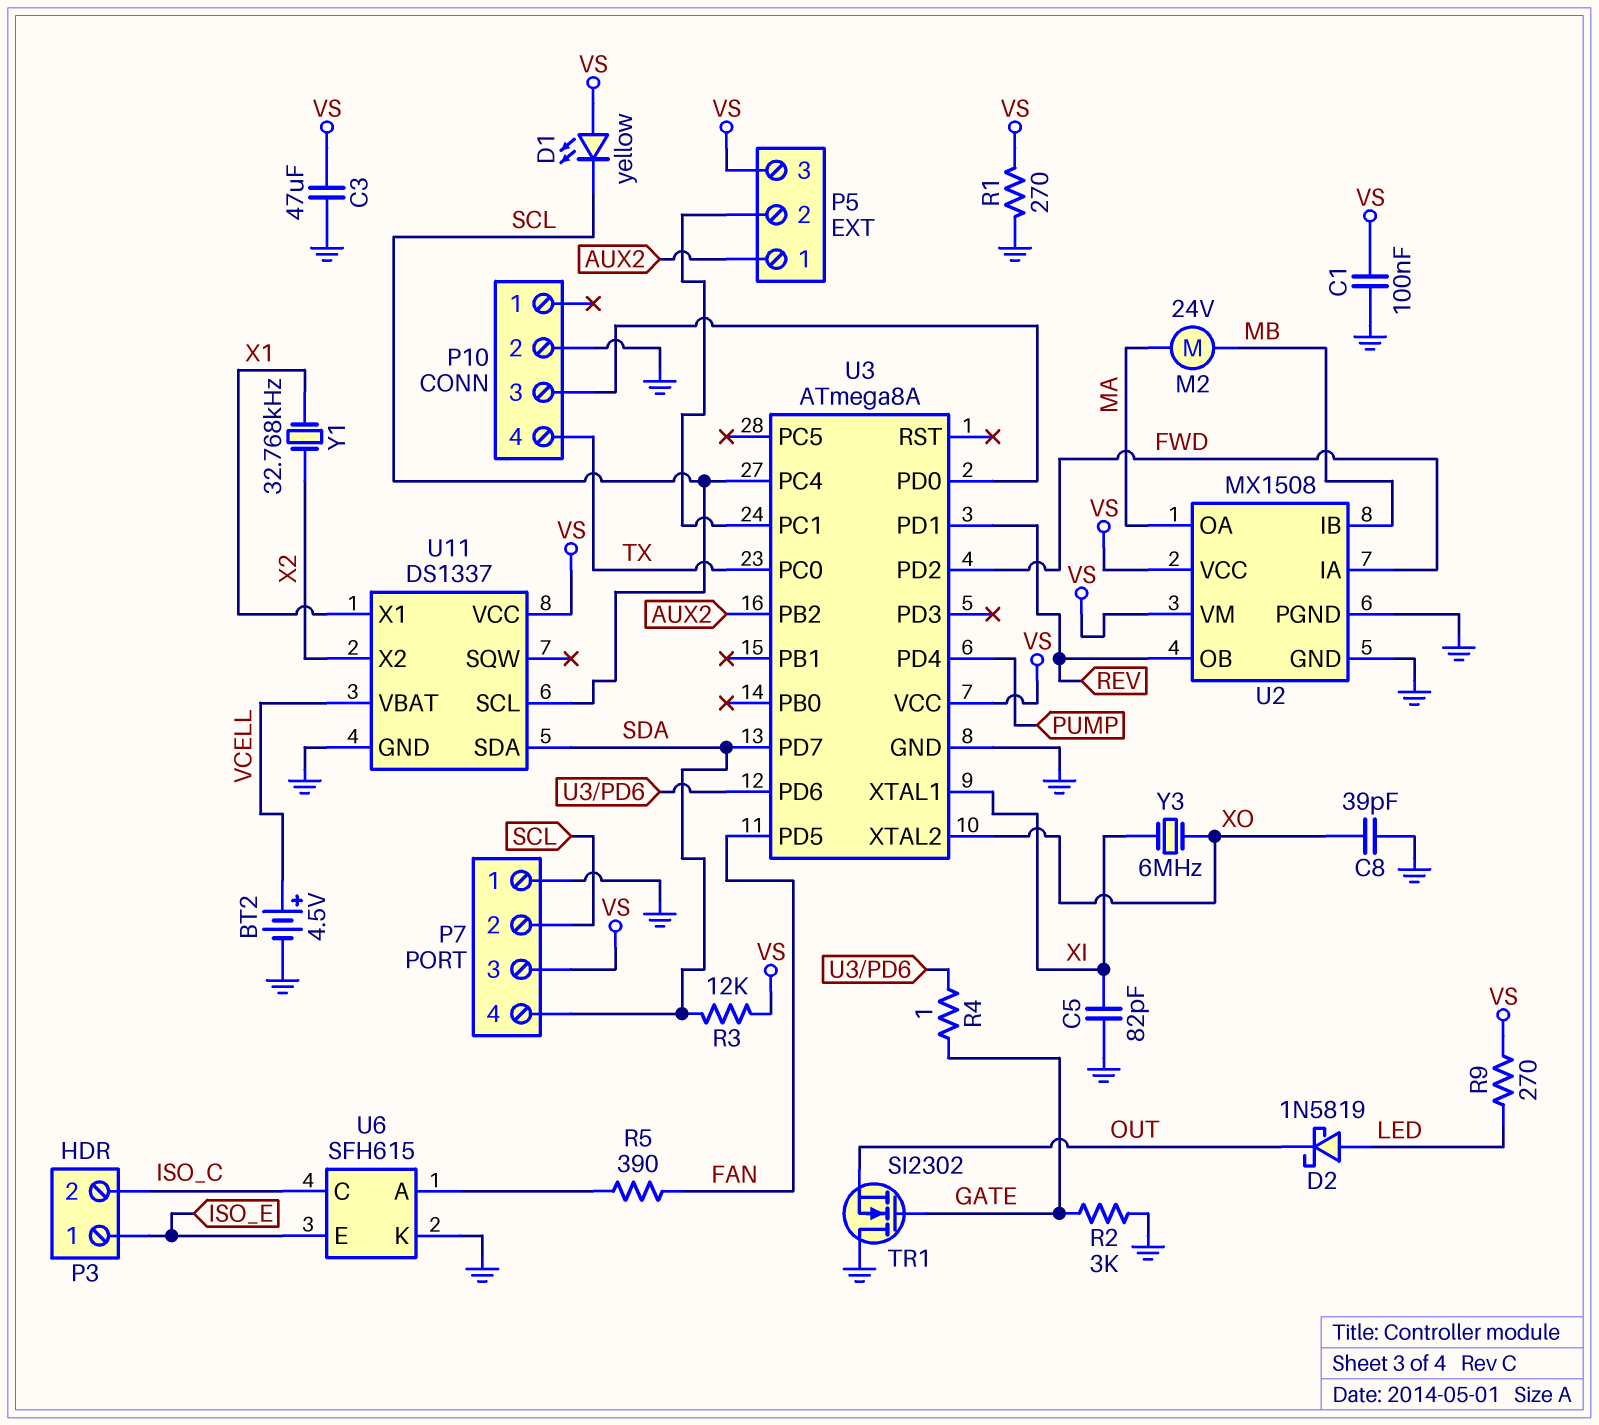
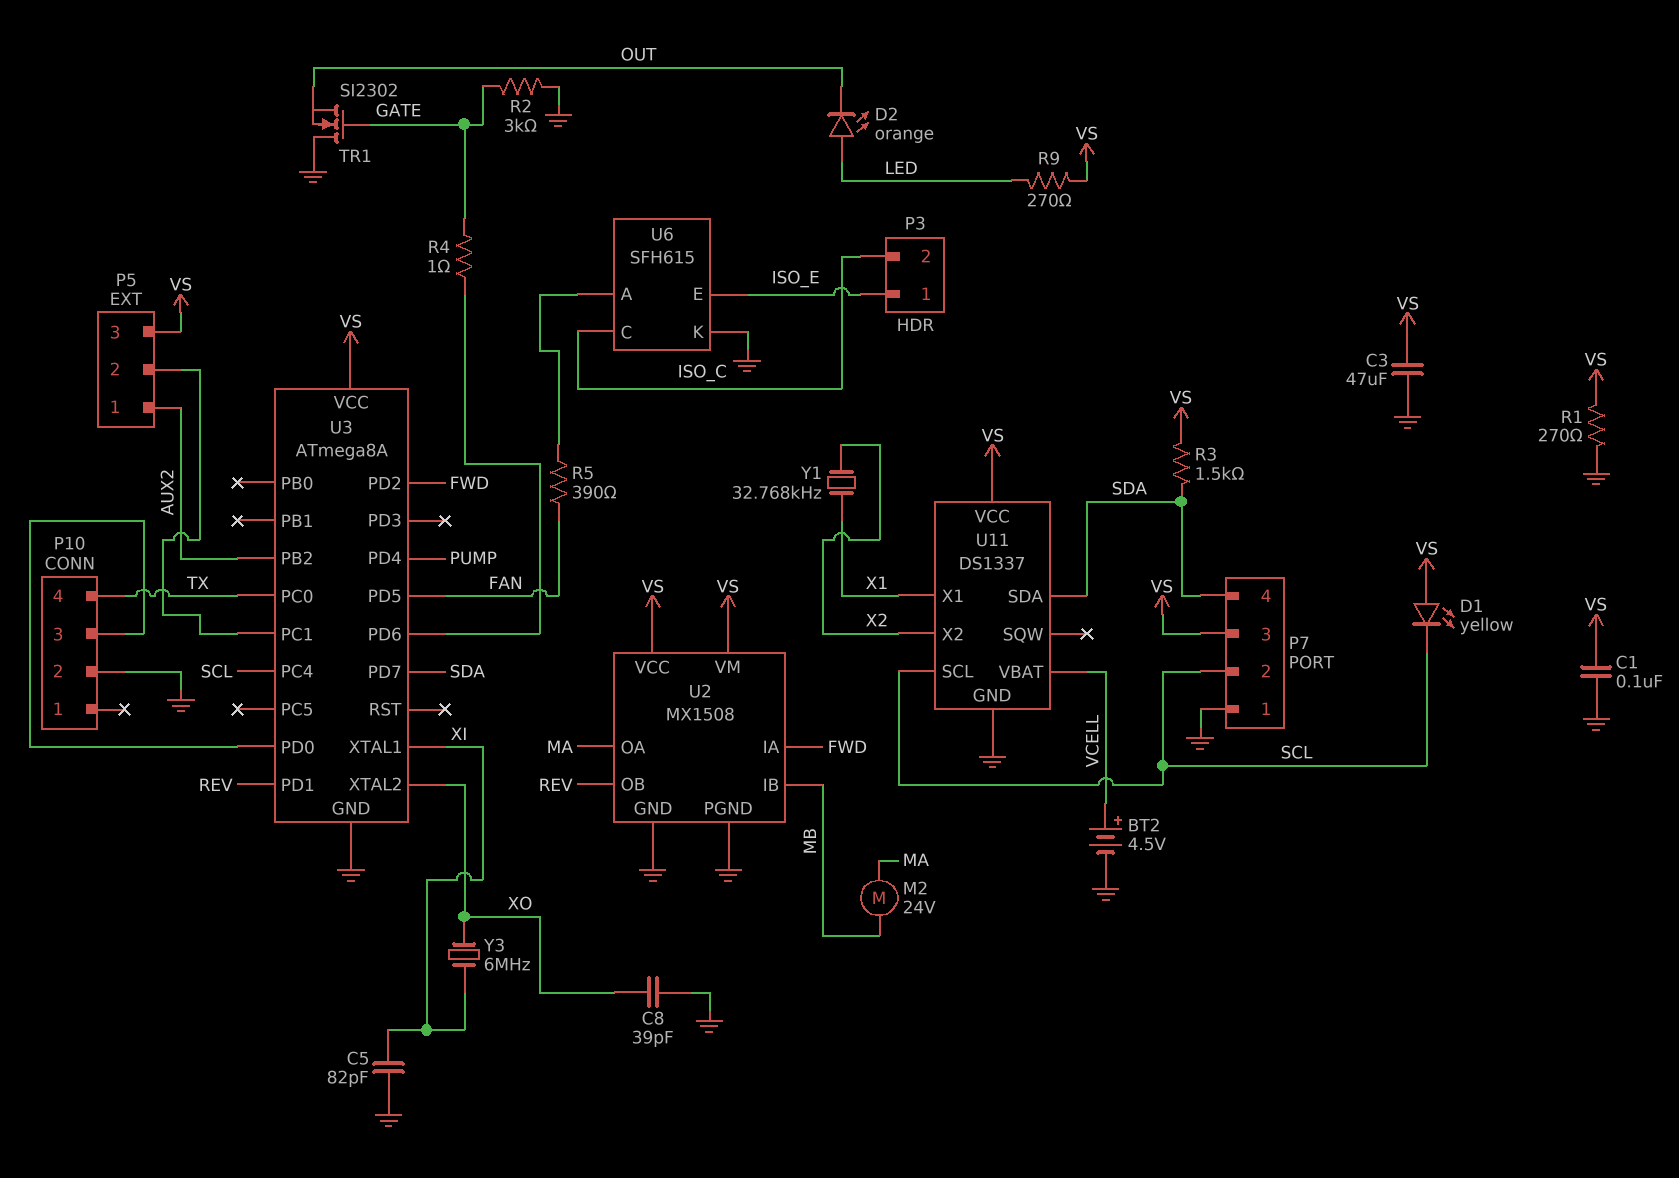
D2: schottky 1N5819 (A LED, K OUT) -> LED orange (A LED, K OUT)
R3: 12k (SDA, VS) -> 1.5k (SDA, VS)

